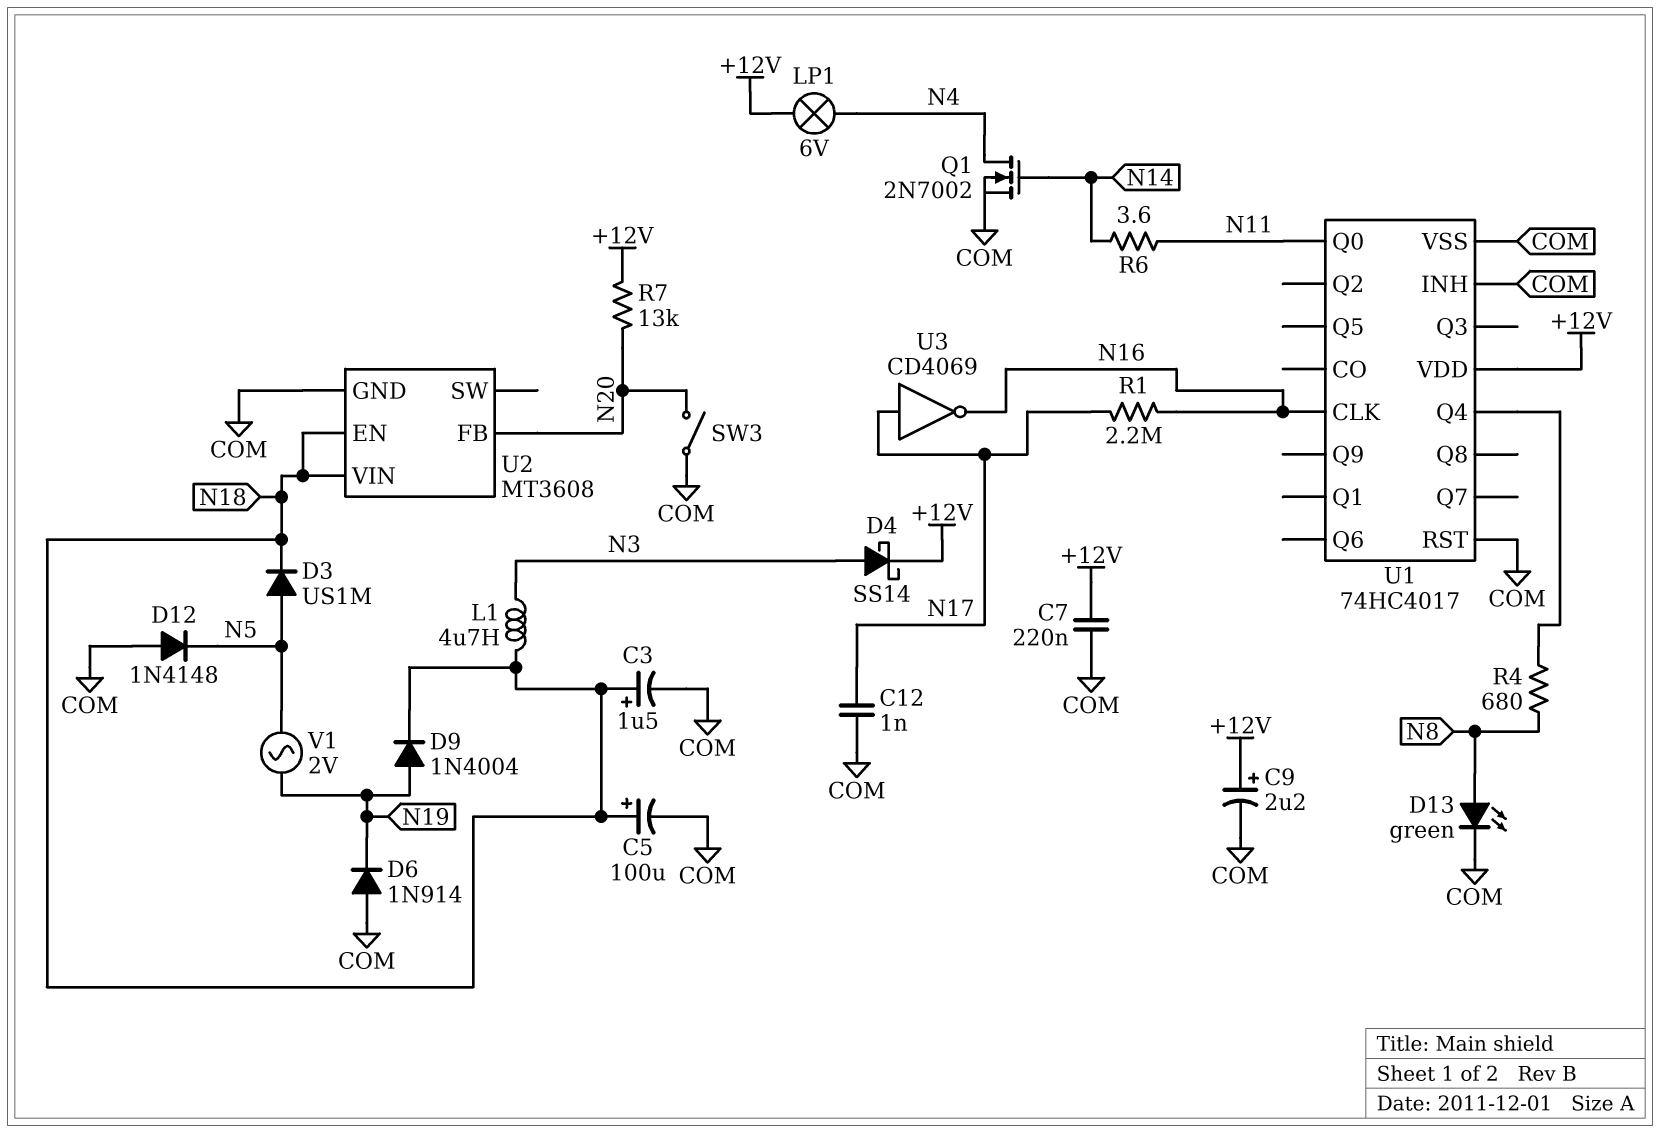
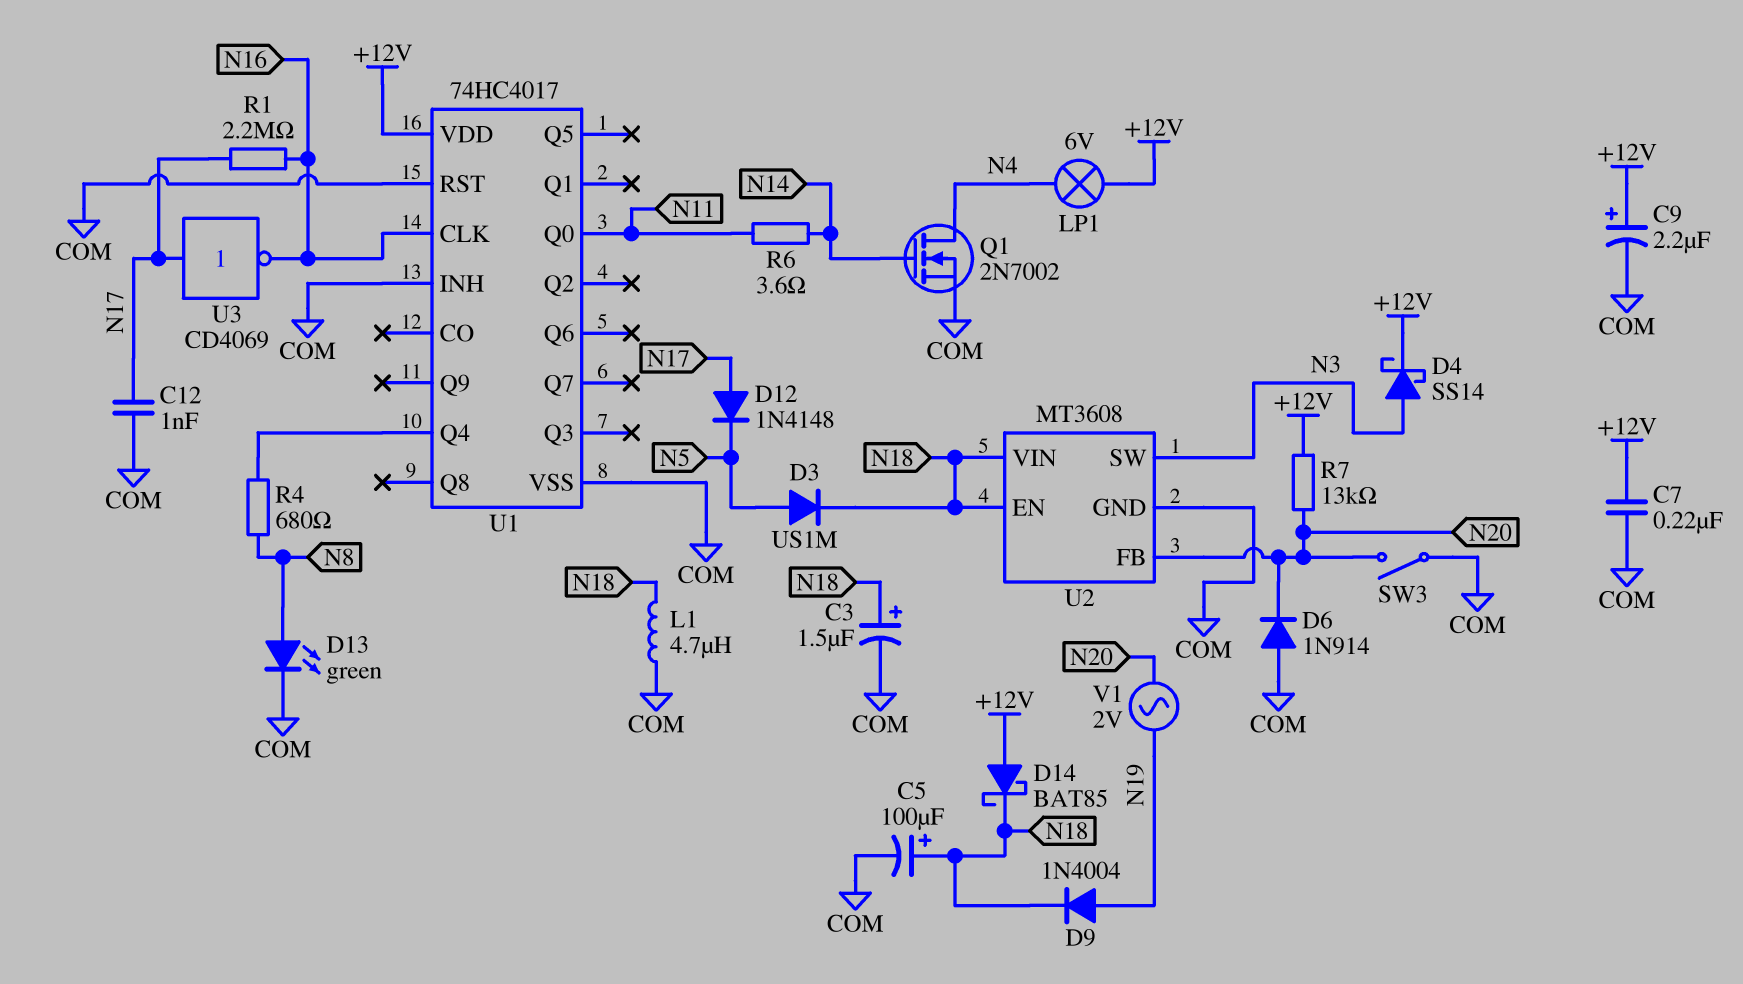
D6: diode 1N914 (A COM, K N19) -> diode 1N914 (A COM, K N20)
D12: diode 1N4148 (A COM, K N5) -> diode 1N4148 (A N17, K N5)
D14: none -> schottky BAT85 (A +12V, K N18)
L1: 4.7uH (N3, N18) -> 4.7uH (COM, N18)
U2 pin SW: none -> N3
V1: AC 2V (N5, N19) -> AC 2V (N19, N20)

